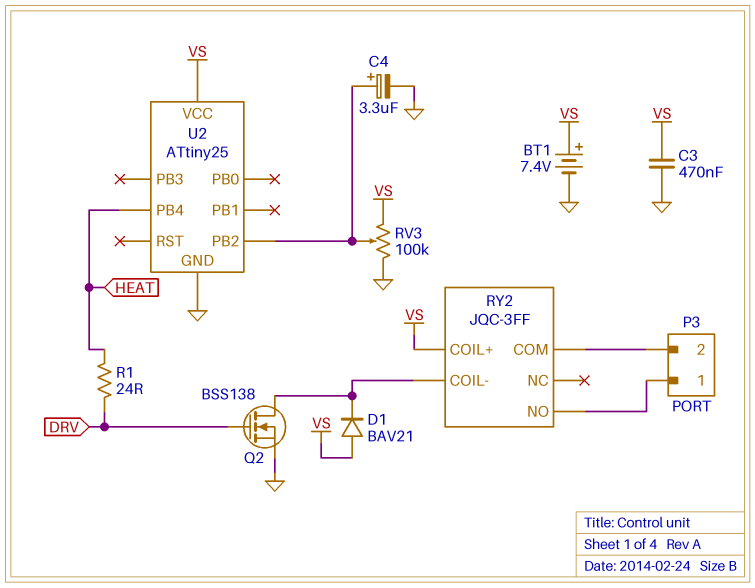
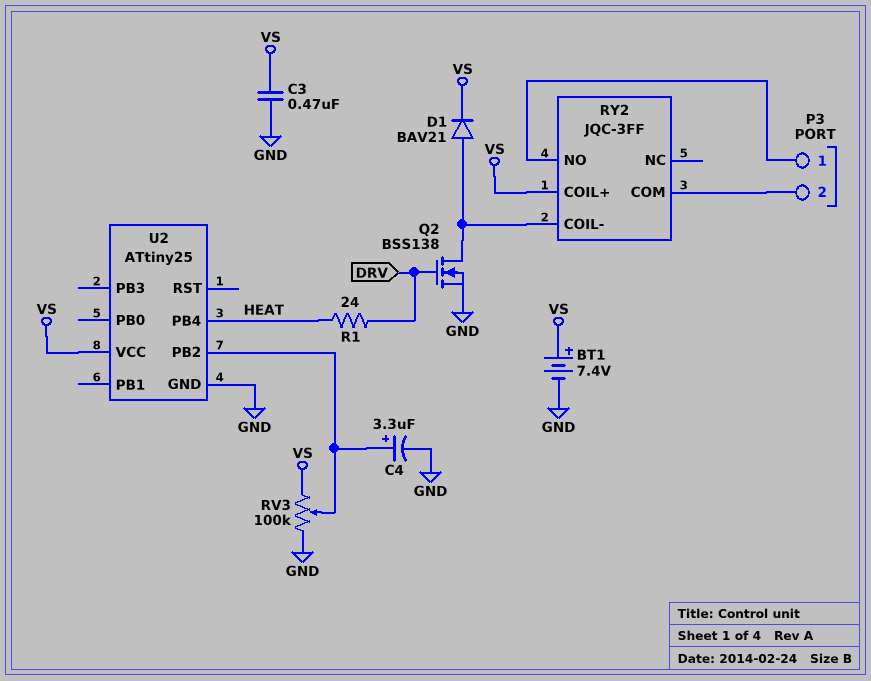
D1: diode BAV21 (A VS, K RY2/COIL-) -> diode BAV21 (A RY2/COIL-, K VS)

